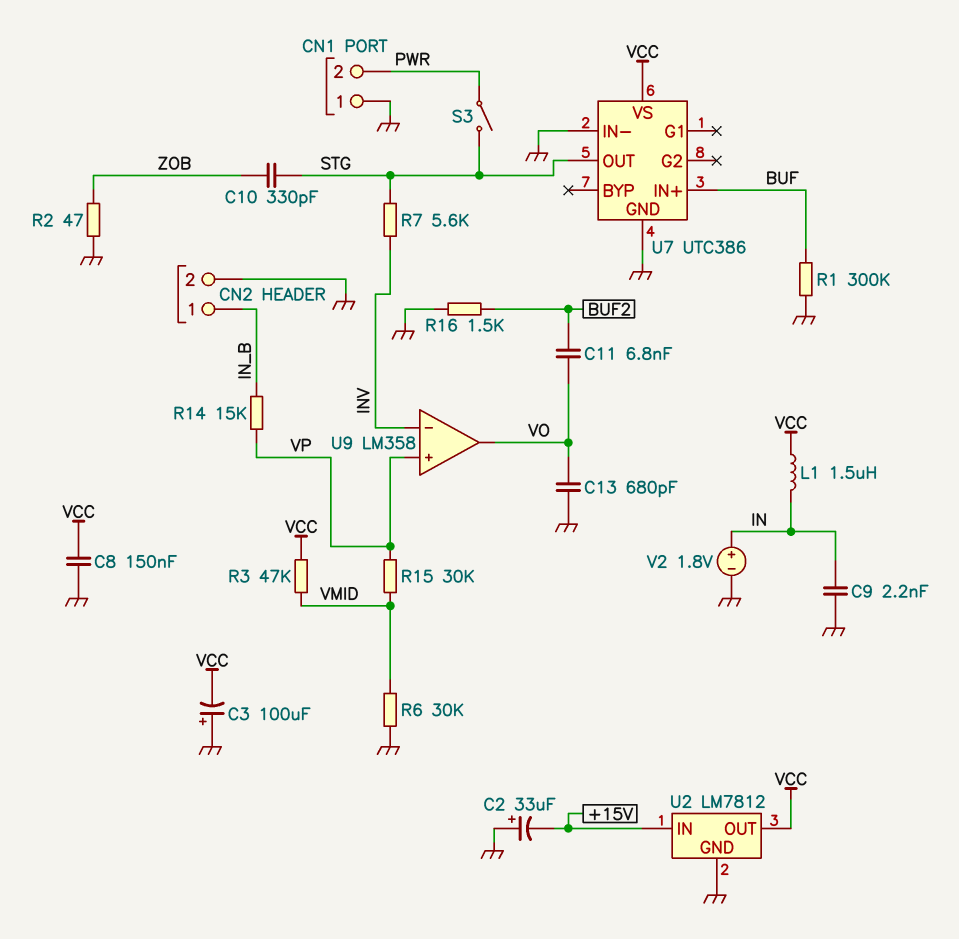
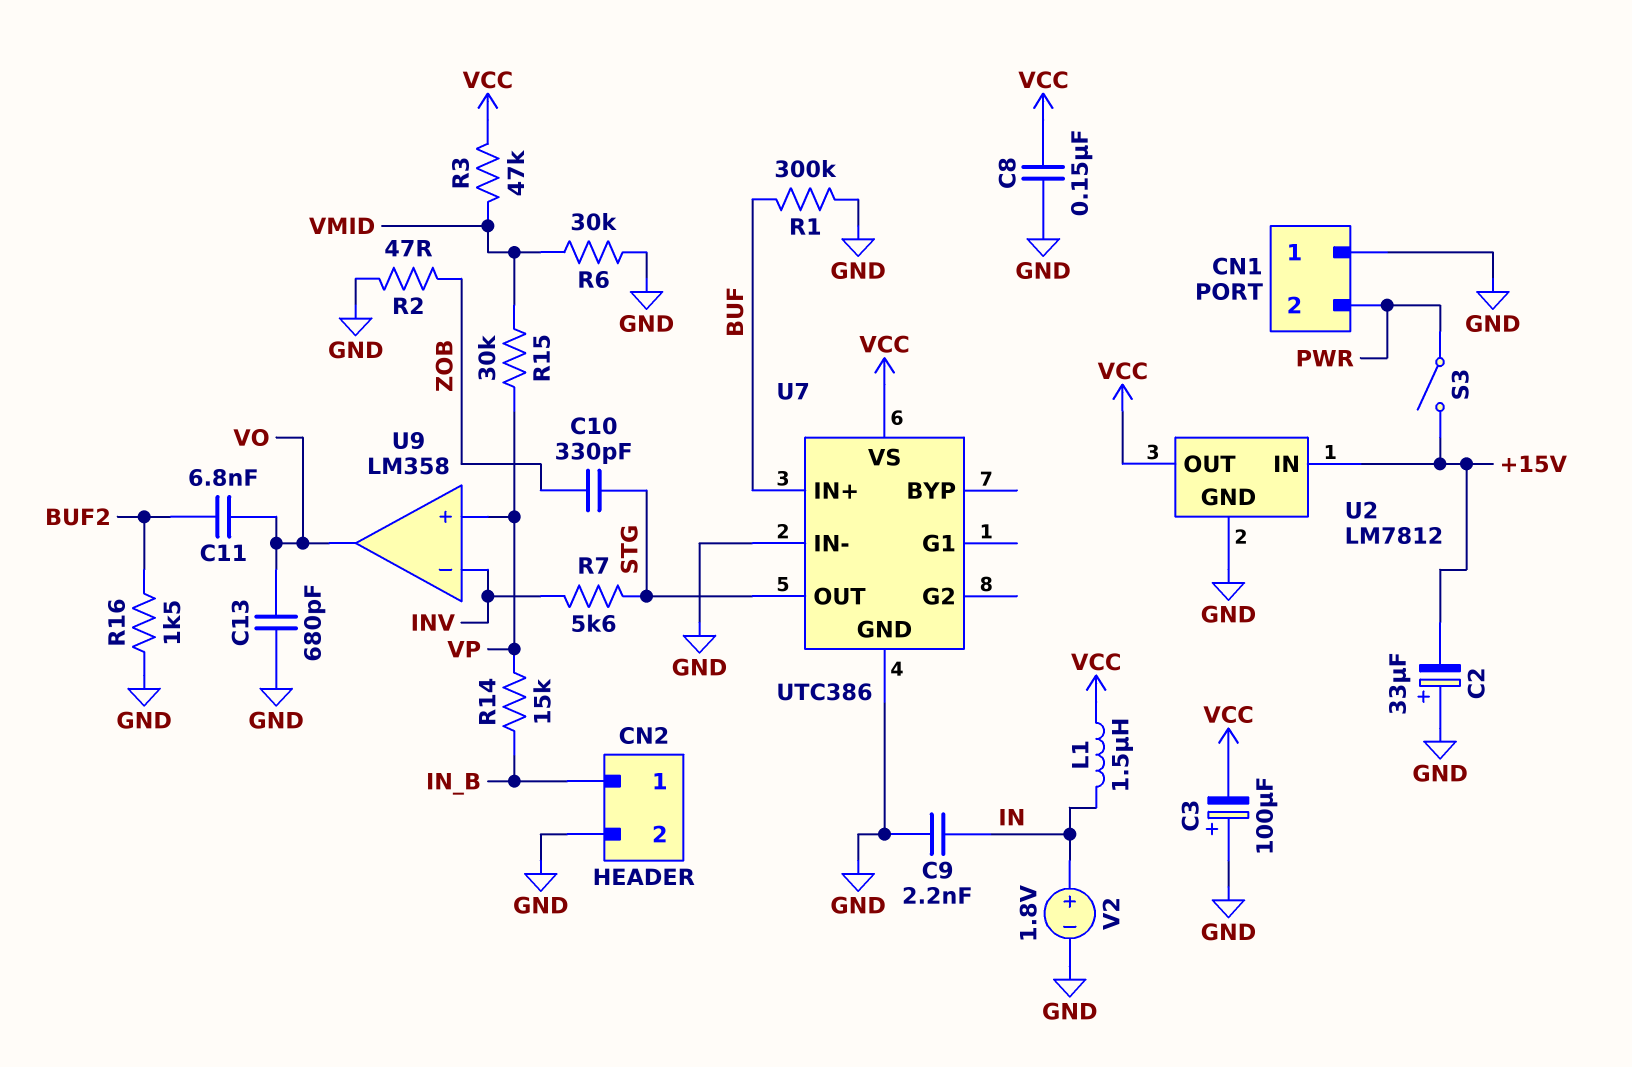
S3: switch (PWR, STG) -> switch (+15V, PWR)

